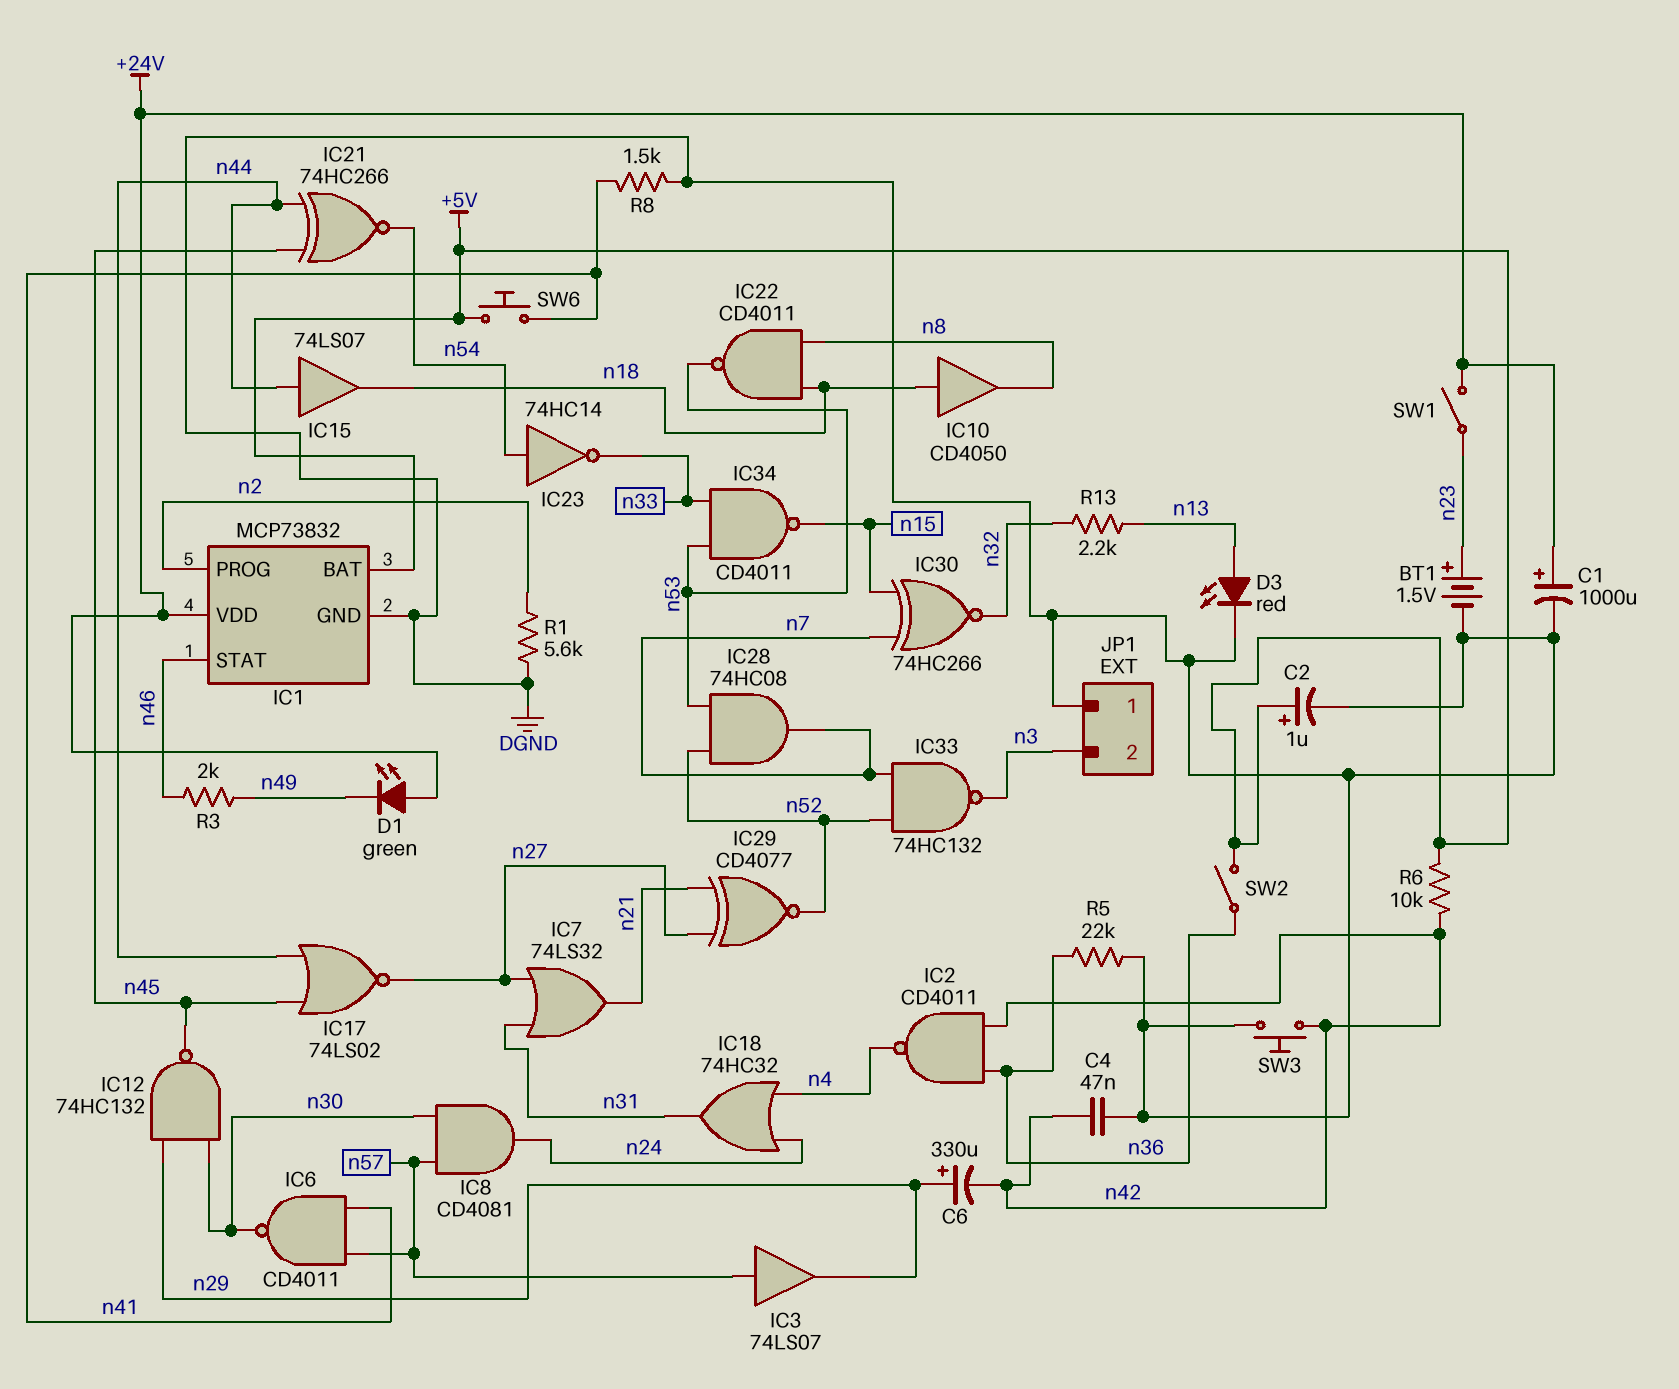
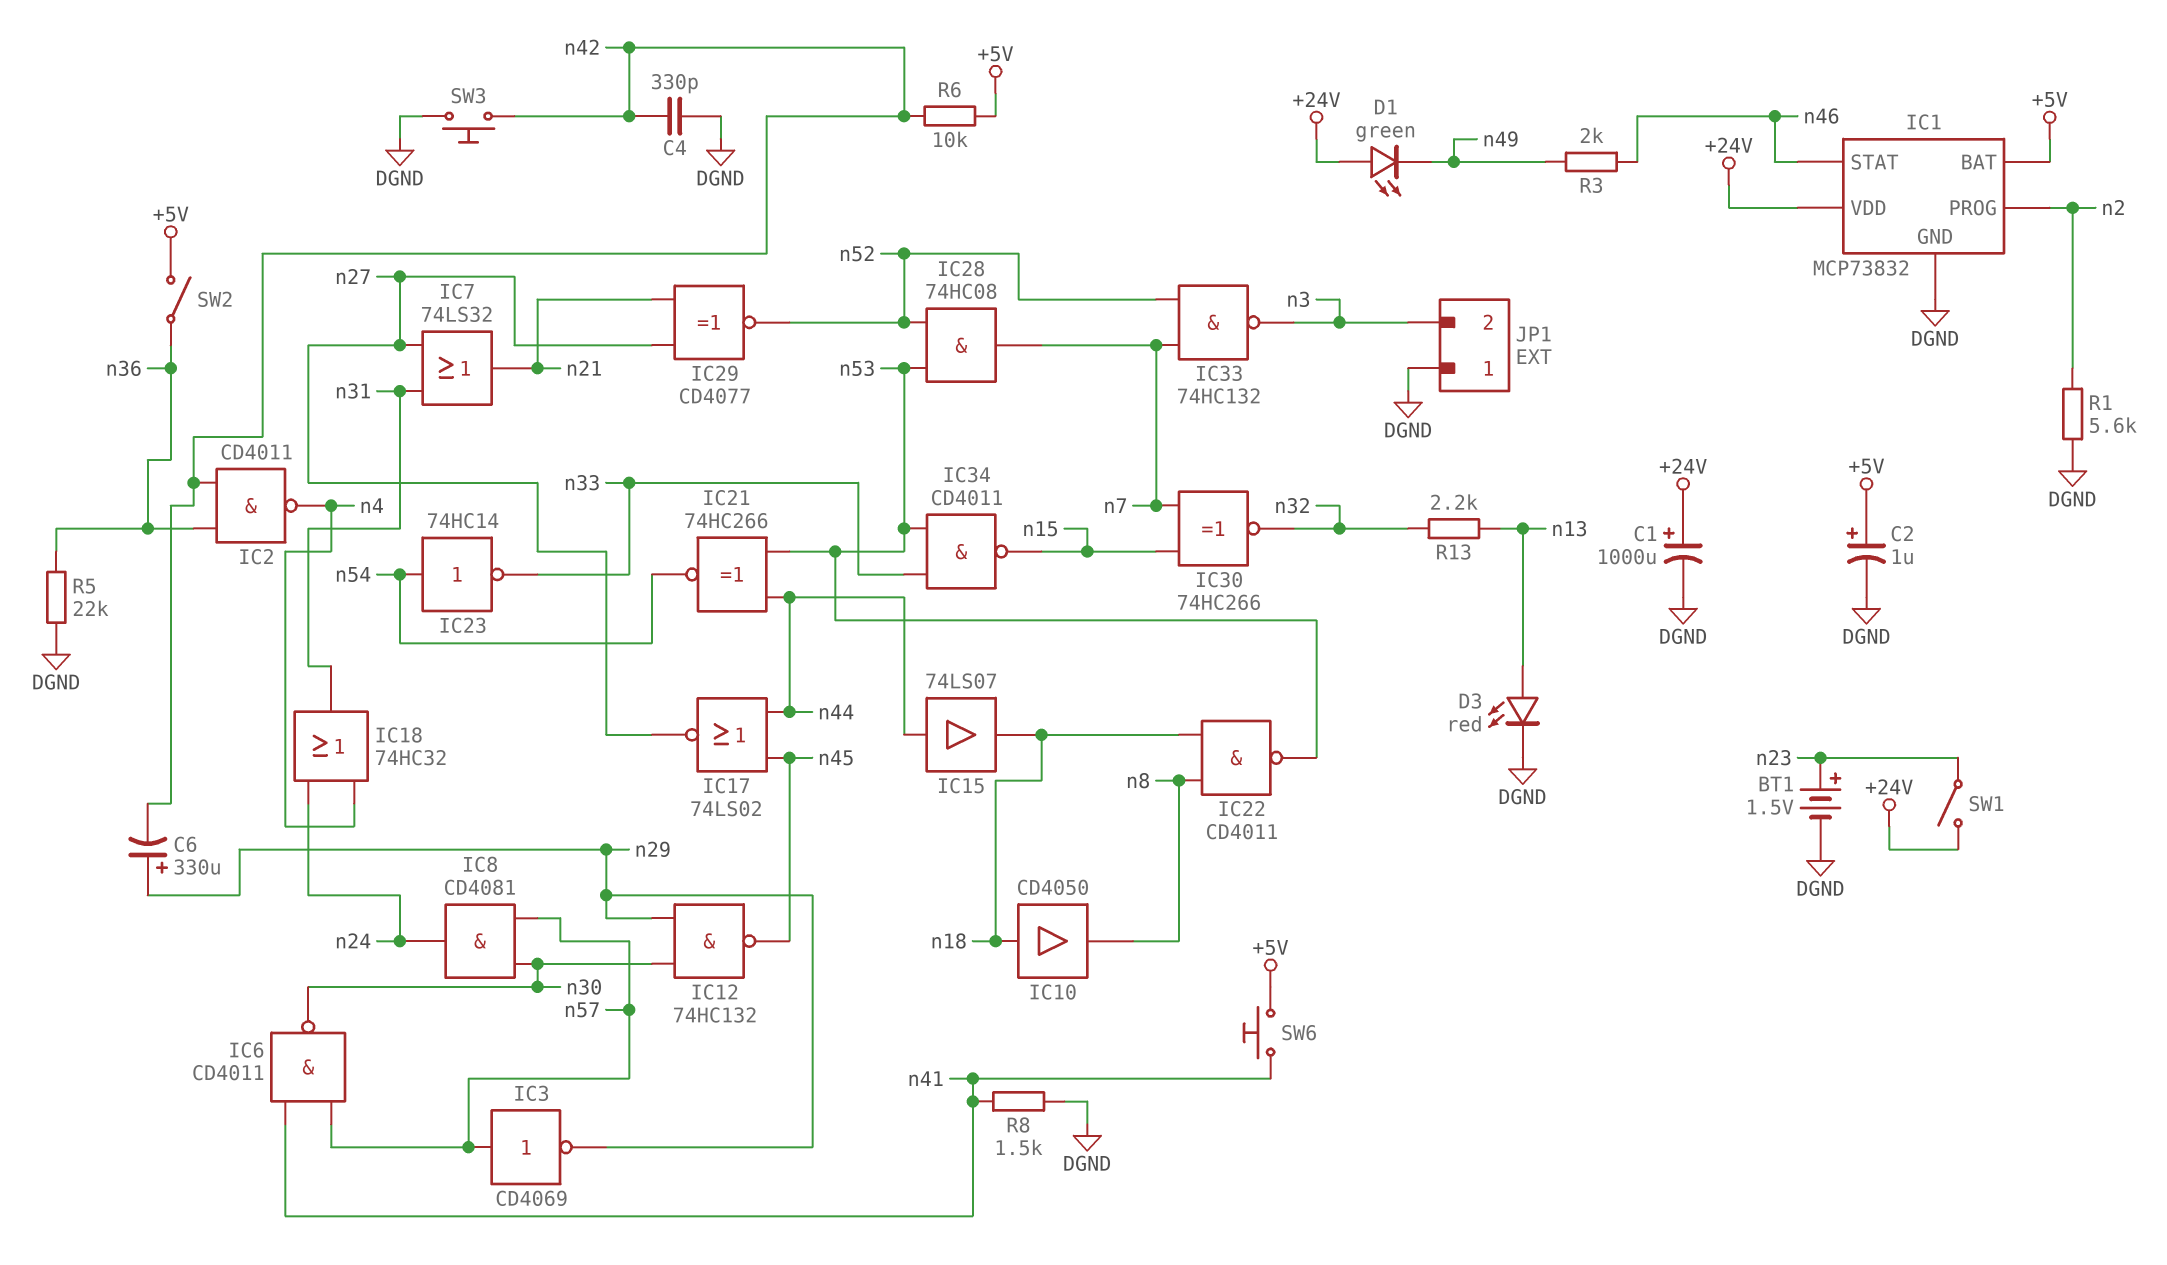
C4: 47nF (DGND, n42) -> 330pF (DGND, n42)
IC3: buffer 74LS07 (in n57, out n29) -> NOT CD4069 (in n57, out n29)
IC21: XNOR 74HC266 (in n44, in n45, out n54) -> XNOR 74HC266 (in n44, in n53, out n54)

